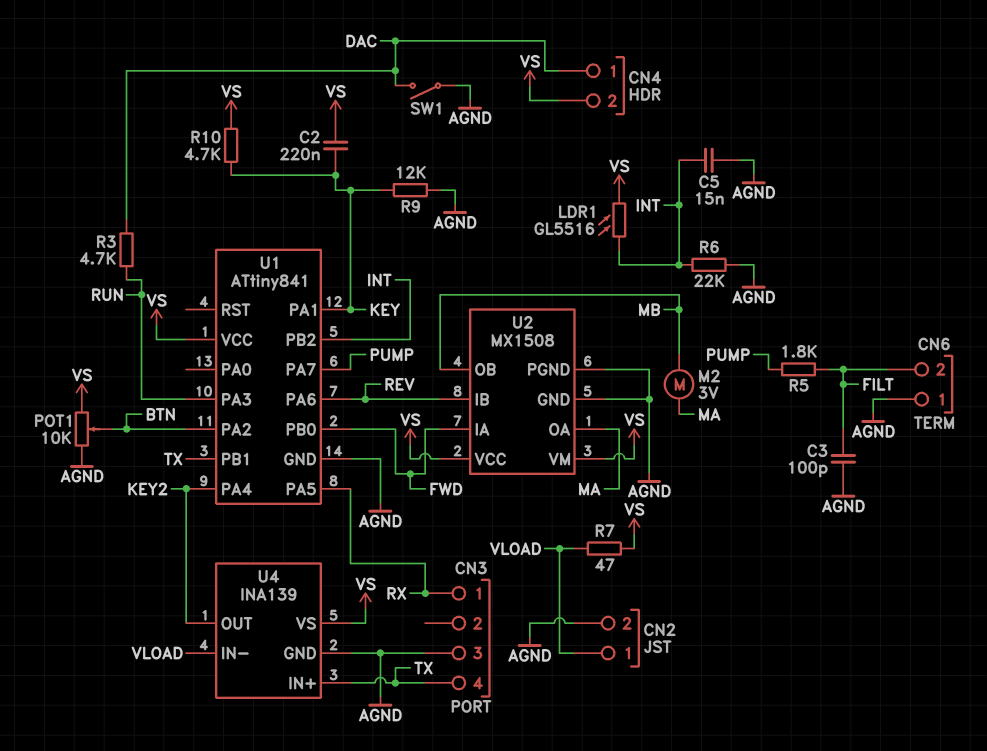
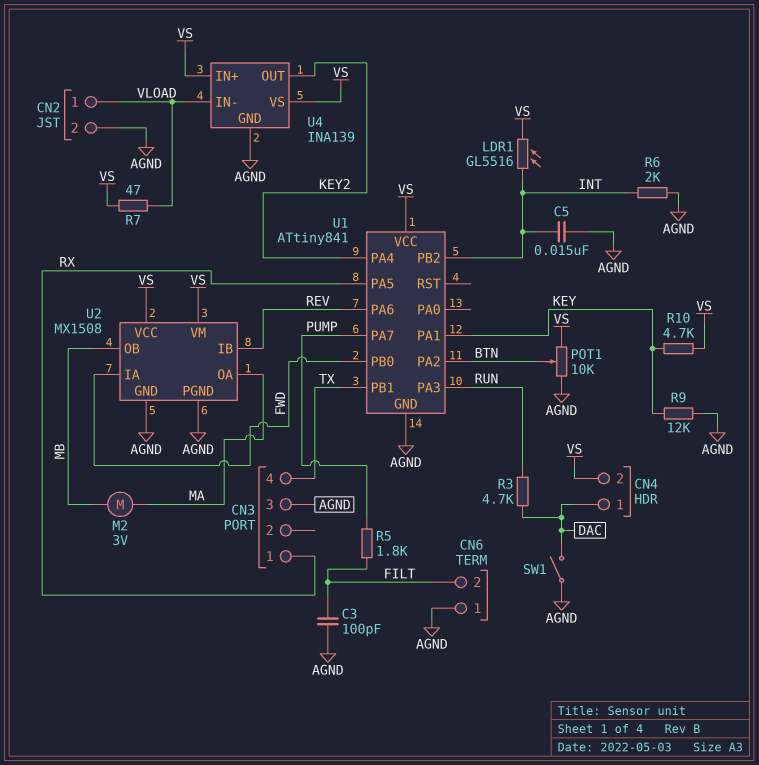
C2: 220nF (KEY, VS) -> none
R6: 22k (AGND, INT) -> 2k (AGND, INT)
U4 pin IN+: TX -> VS

